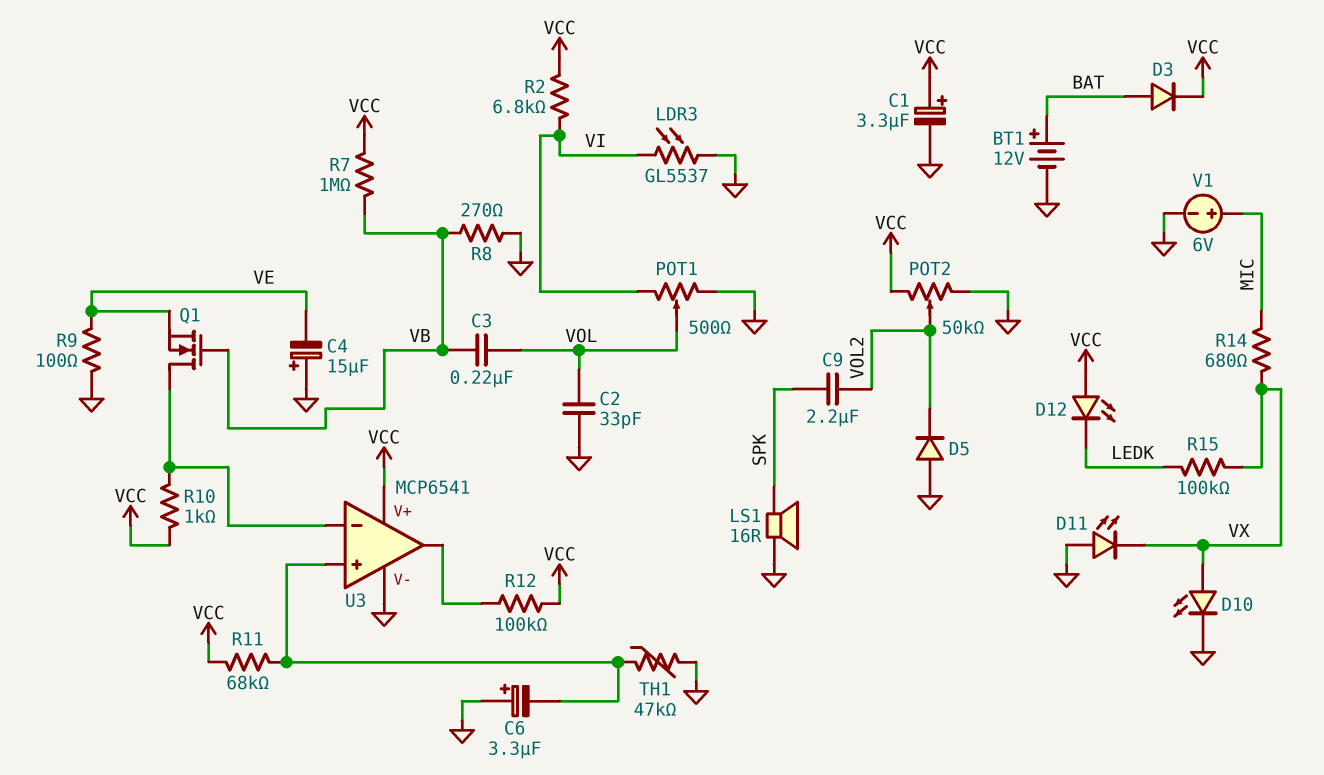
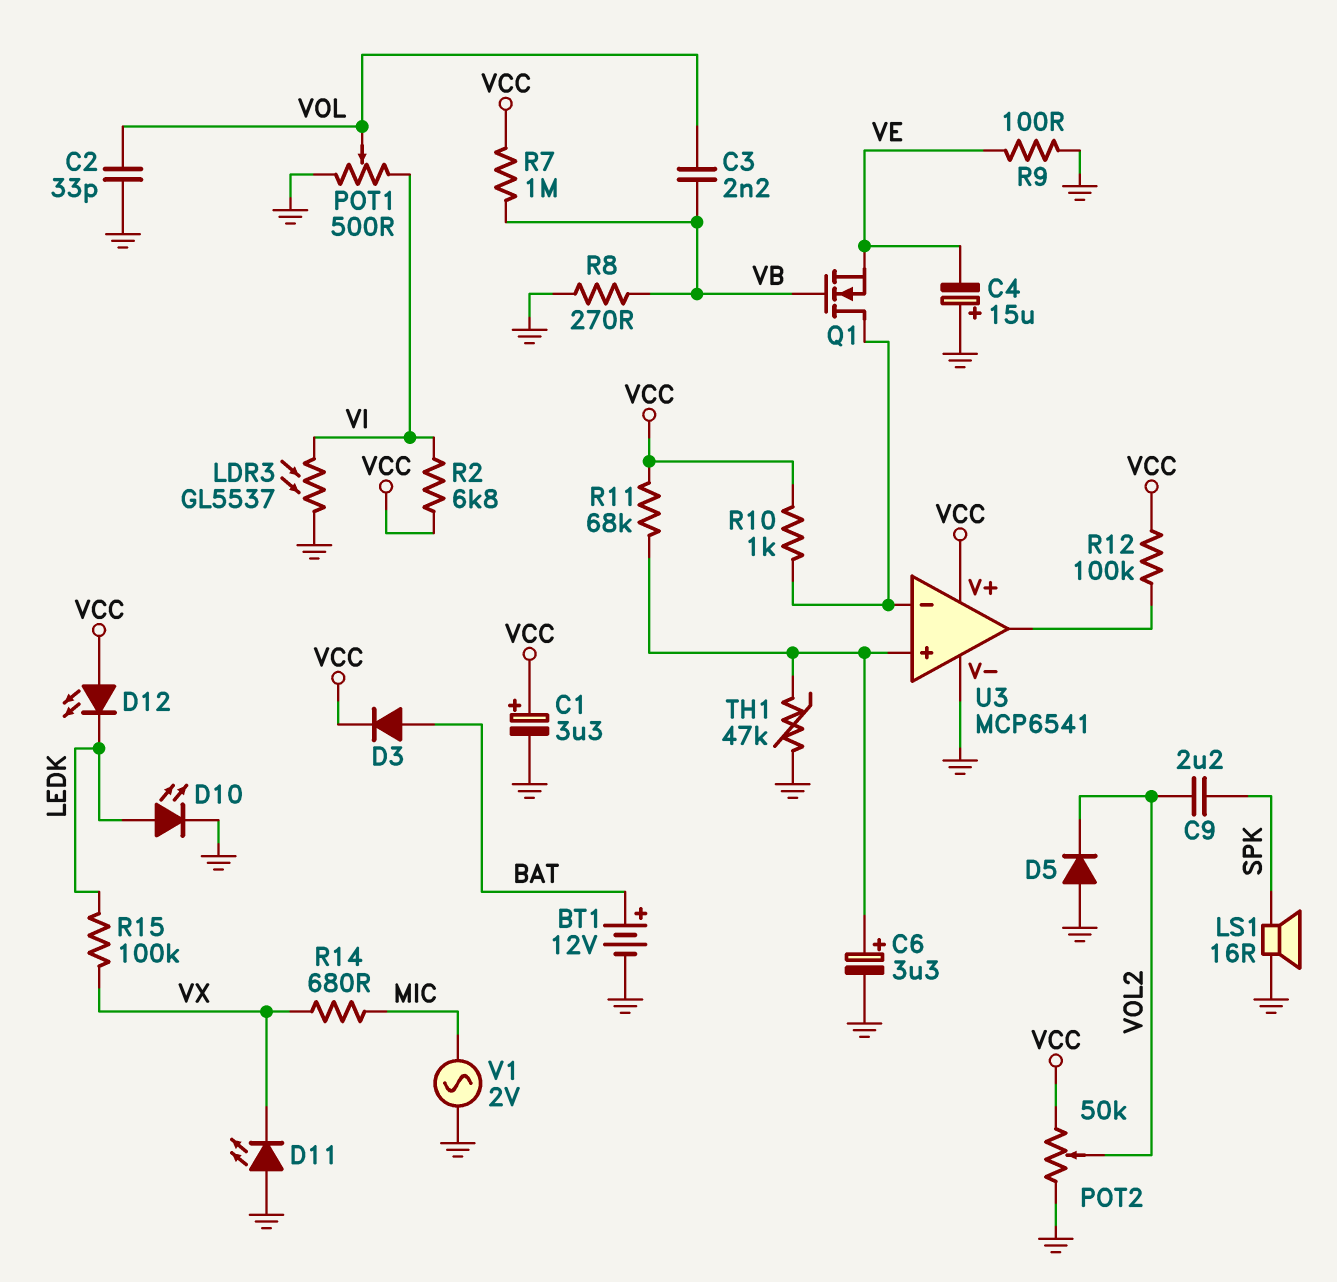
C3: 220nF (VB, VOL) -> 2.2nF (VB, VOL)
C6: 3.3uF (plus GND, minus U3/in+) -> 3.3uF (plus U3/in+, minus GND)
D10: LED (A VX, K GND) -> LED (A LEDK, K GND)
V1: 6V (plus MIC, minus GND) -> AC 2V (GND, MIC)

